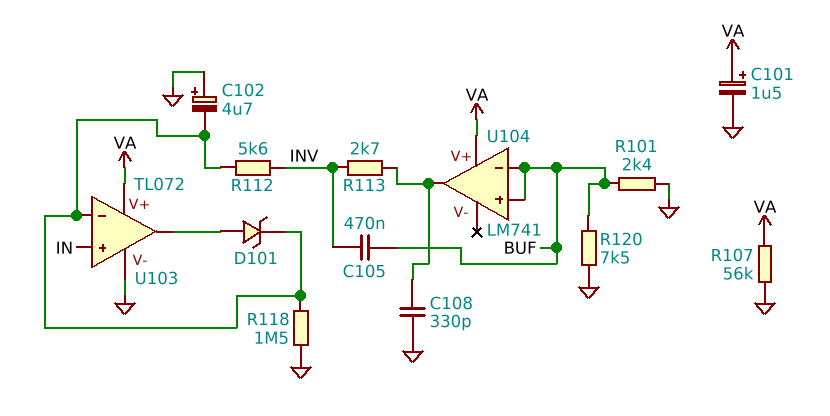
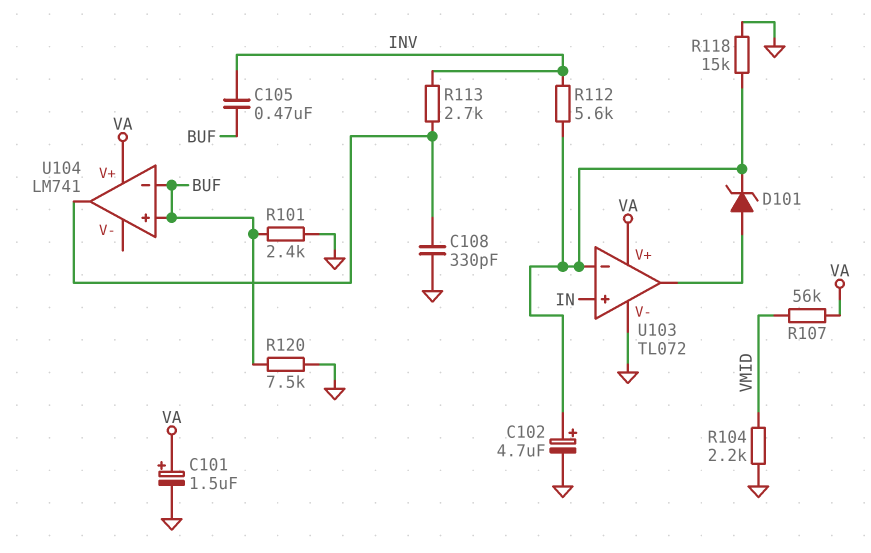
C102: 4.7uF (plus GND, minus U103/in-) -> 4.7uF (plus U103/in-, minus GND)
R104: none -> 2.2k (GND, VMID)
R107: 56k (GND, VA) -> 56k (VA, VMID)
R118: 1.5M (GND, U103/in-) -> 15k (GND, U103/in-)

